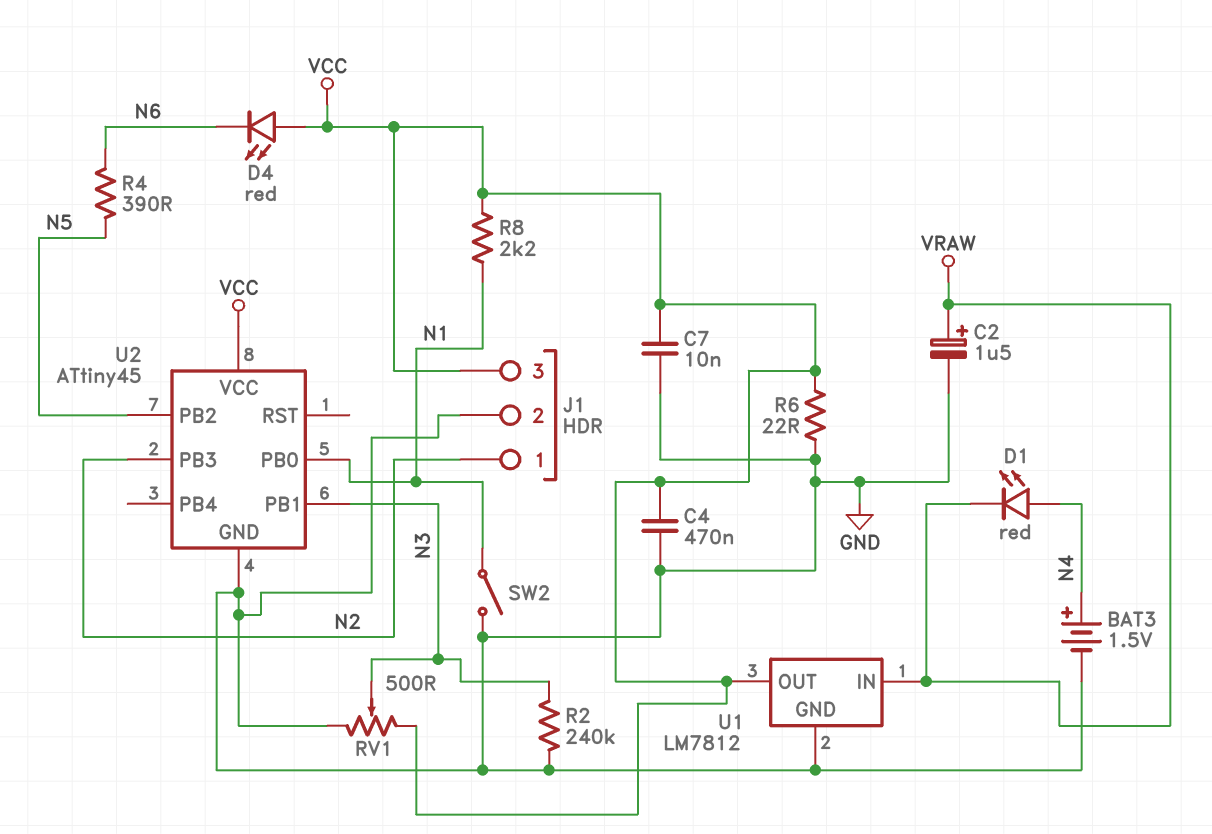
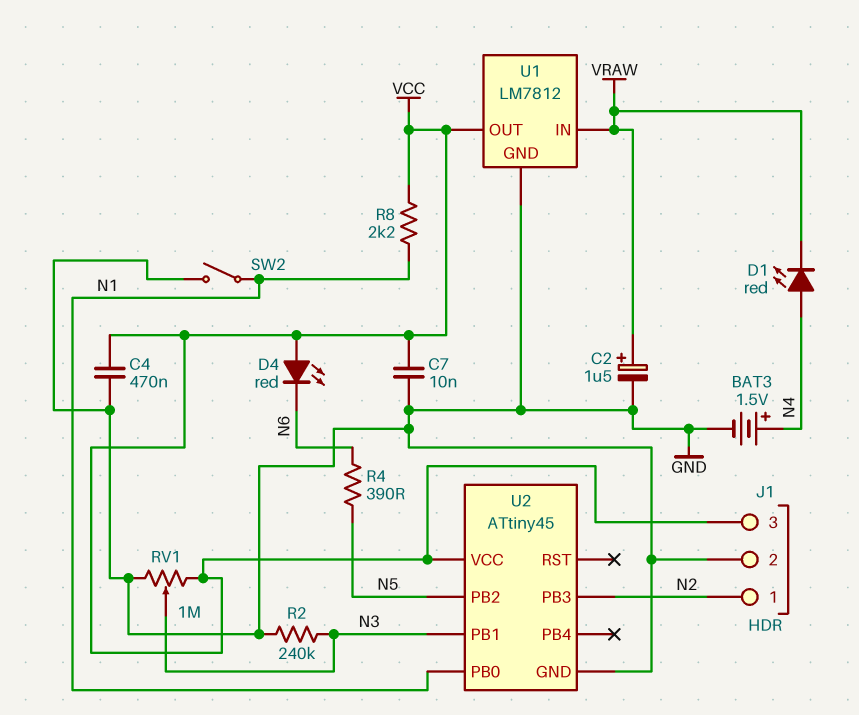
R6: 22 (GND, VCC) -> none
RV1: 500 (GND, VCC, wiper N3) -> 1M (GND, VCC, wiper N3)

